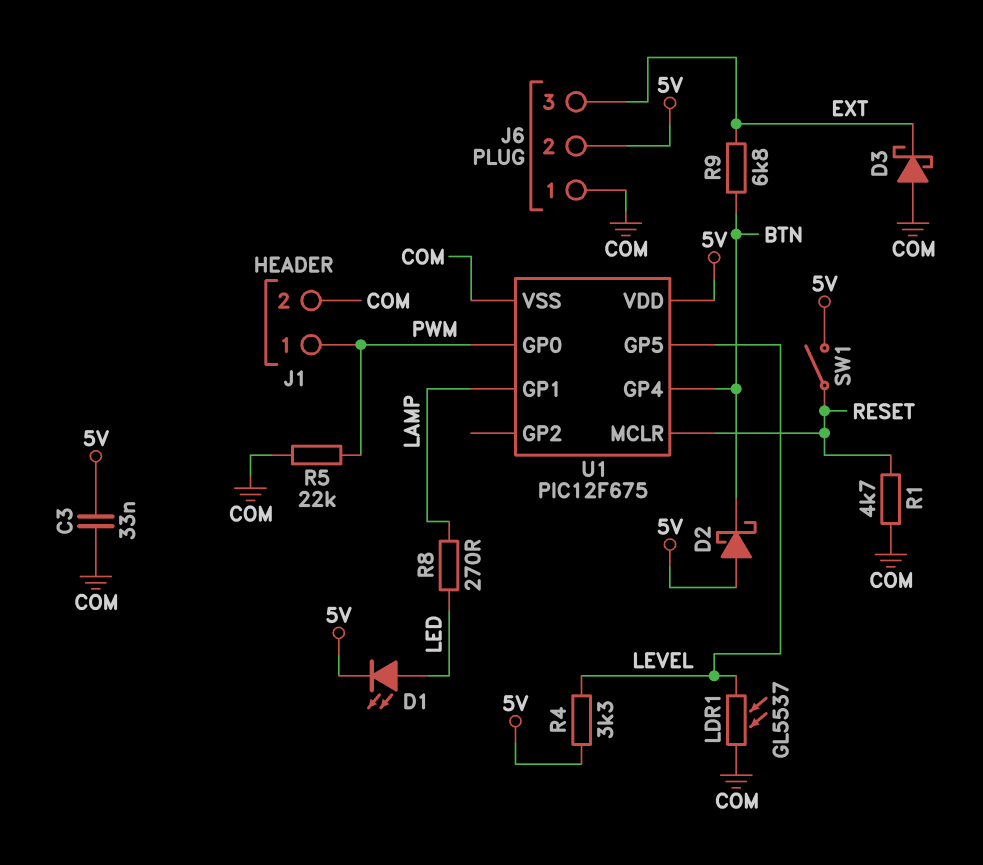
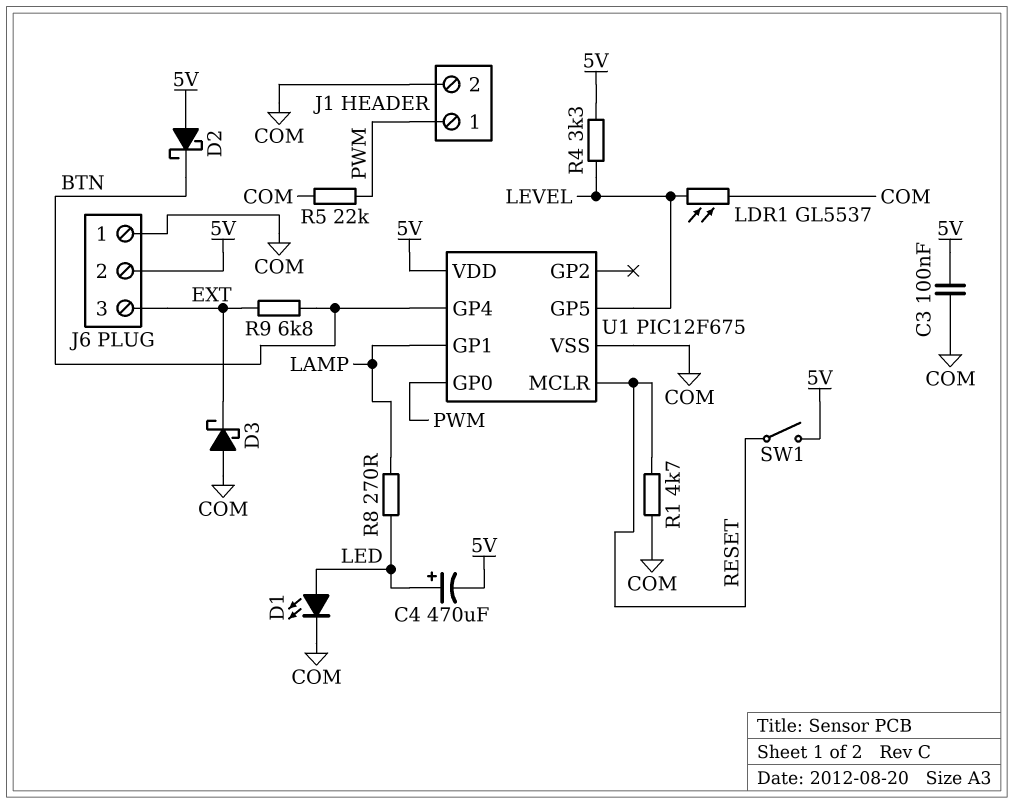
C3: 33nF (5V, COM) -> 100nF (5V, COM)
C4: none -> 470uF (plus LED, minus 5V)
D1: LED (A LED, K 5V) -> LED (A LED, K COM)

